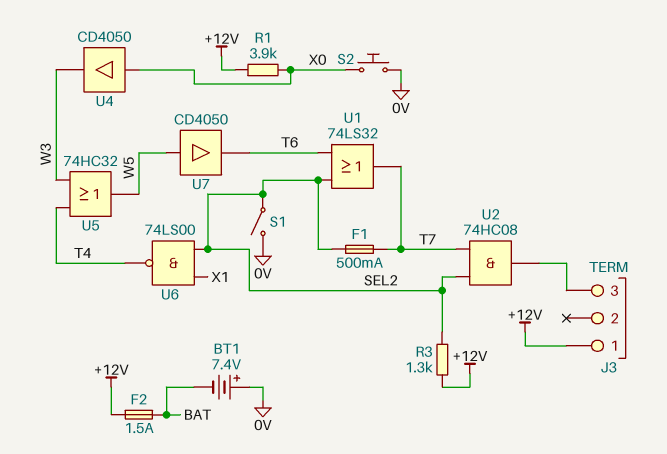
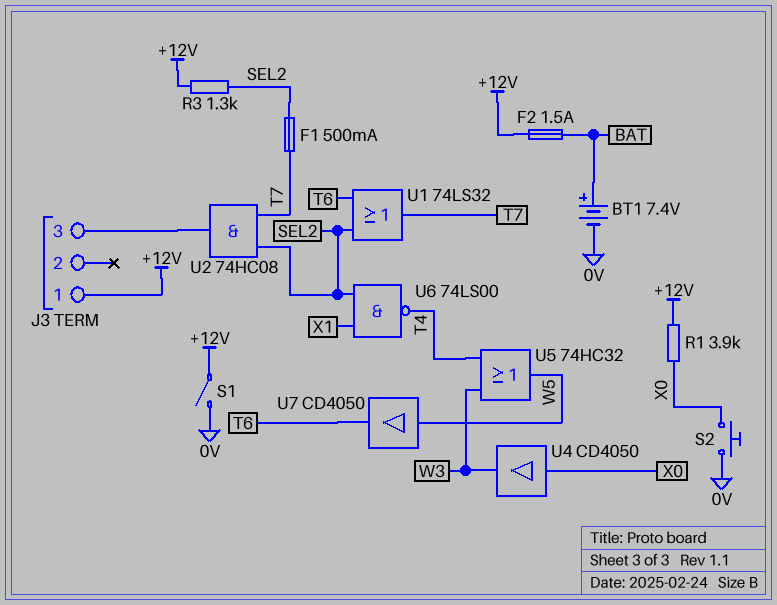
BT1: 7.4V (plus 0V, minus BAT) -> 7.4V (plus BAT, minus 0V)
S1: switch (0V, SEL2) -> switch (+12V, 0V)

